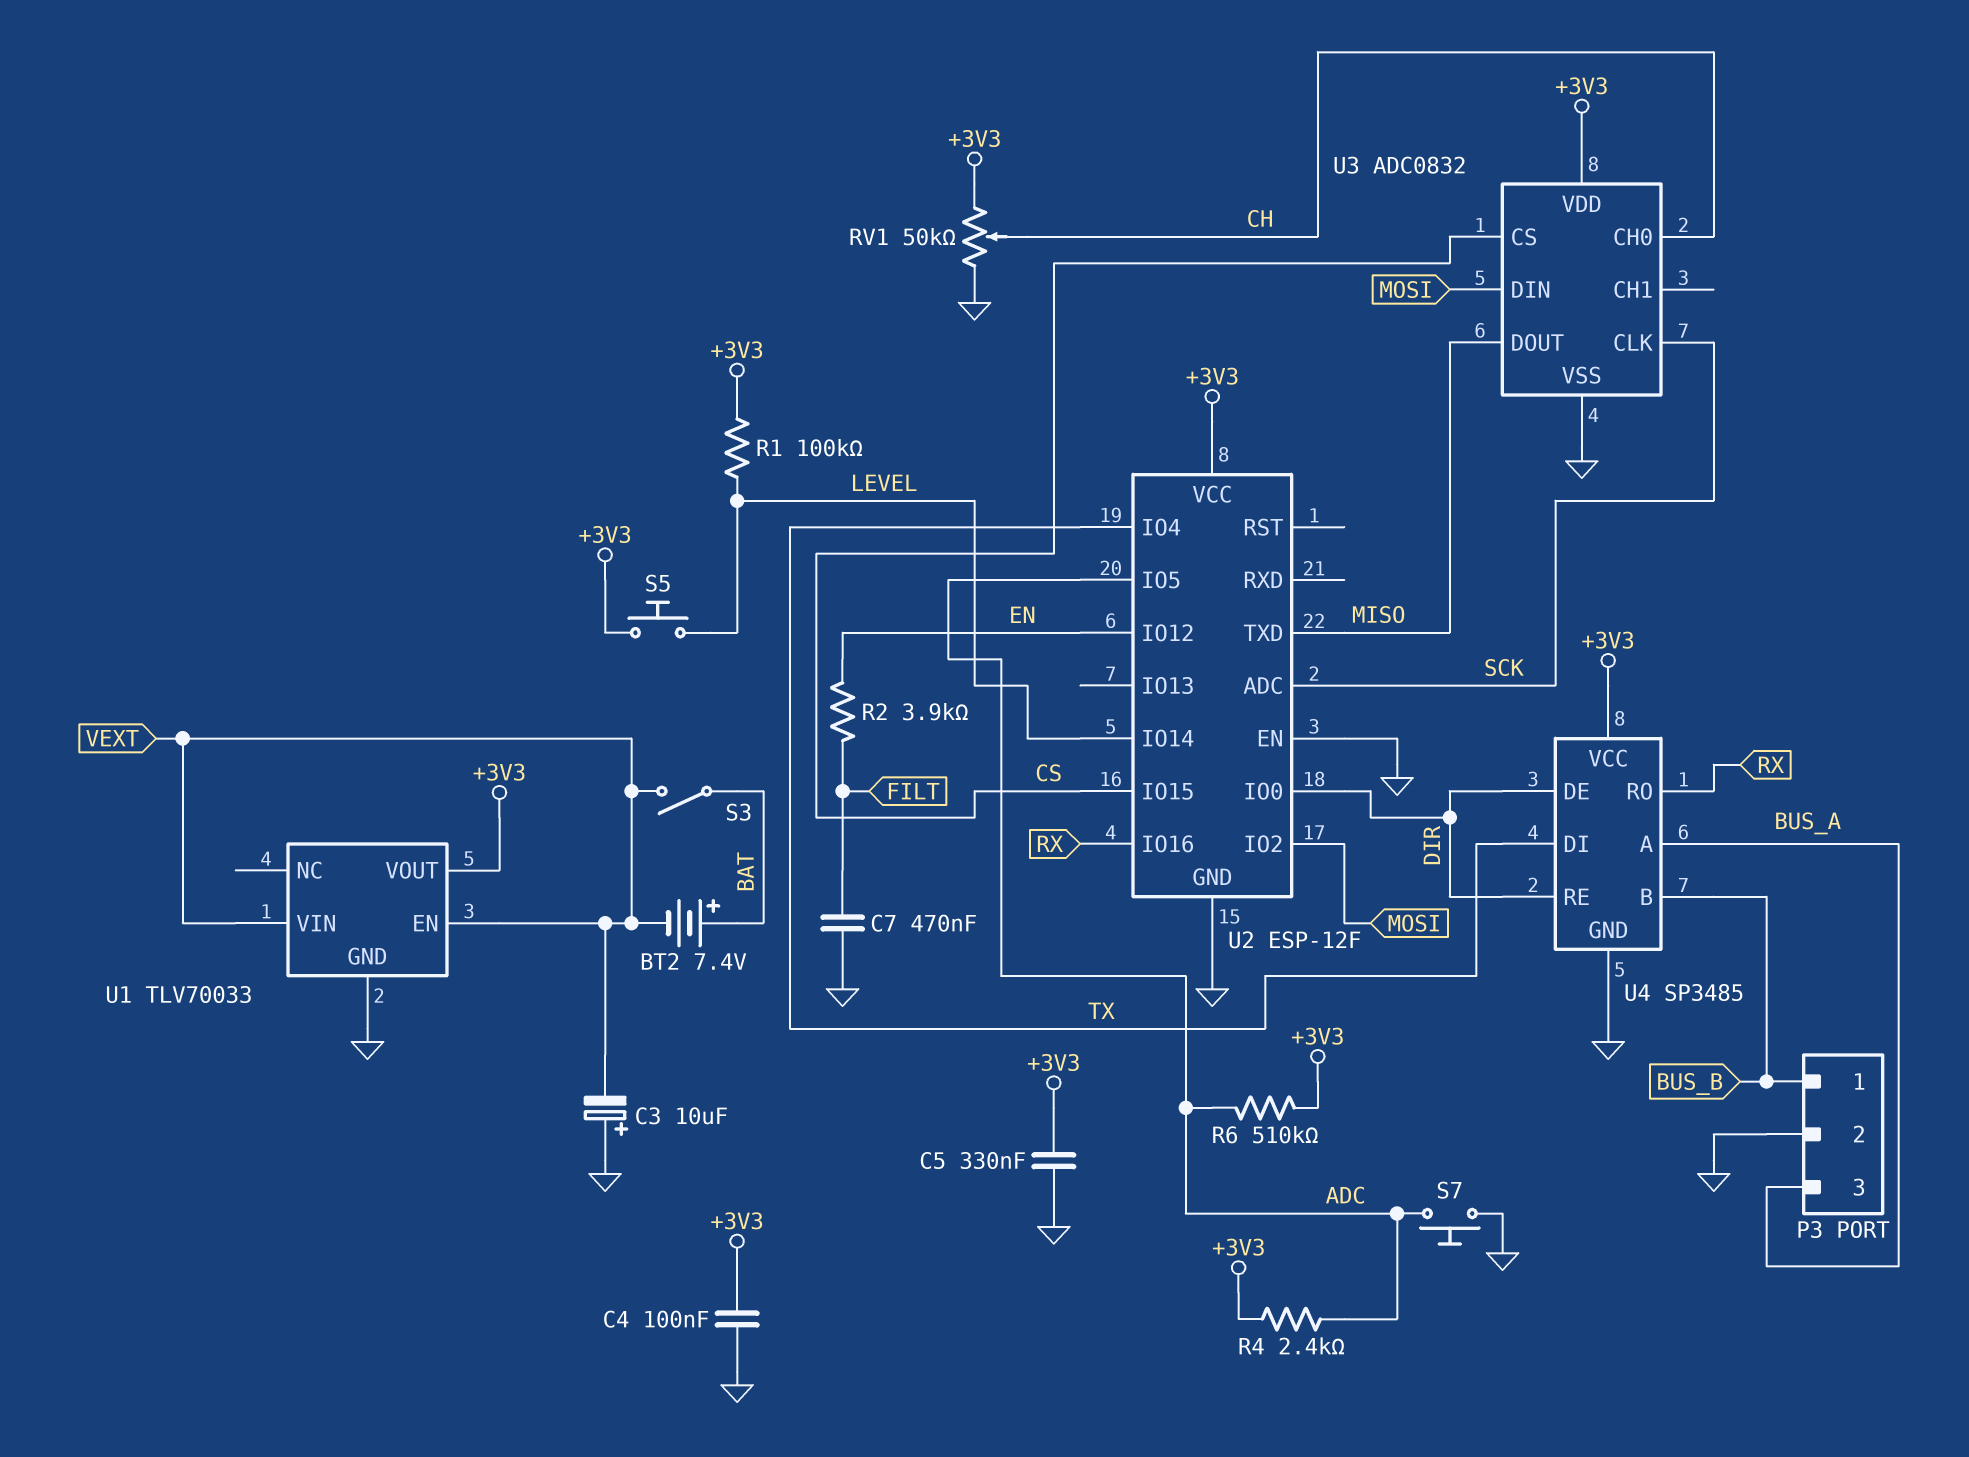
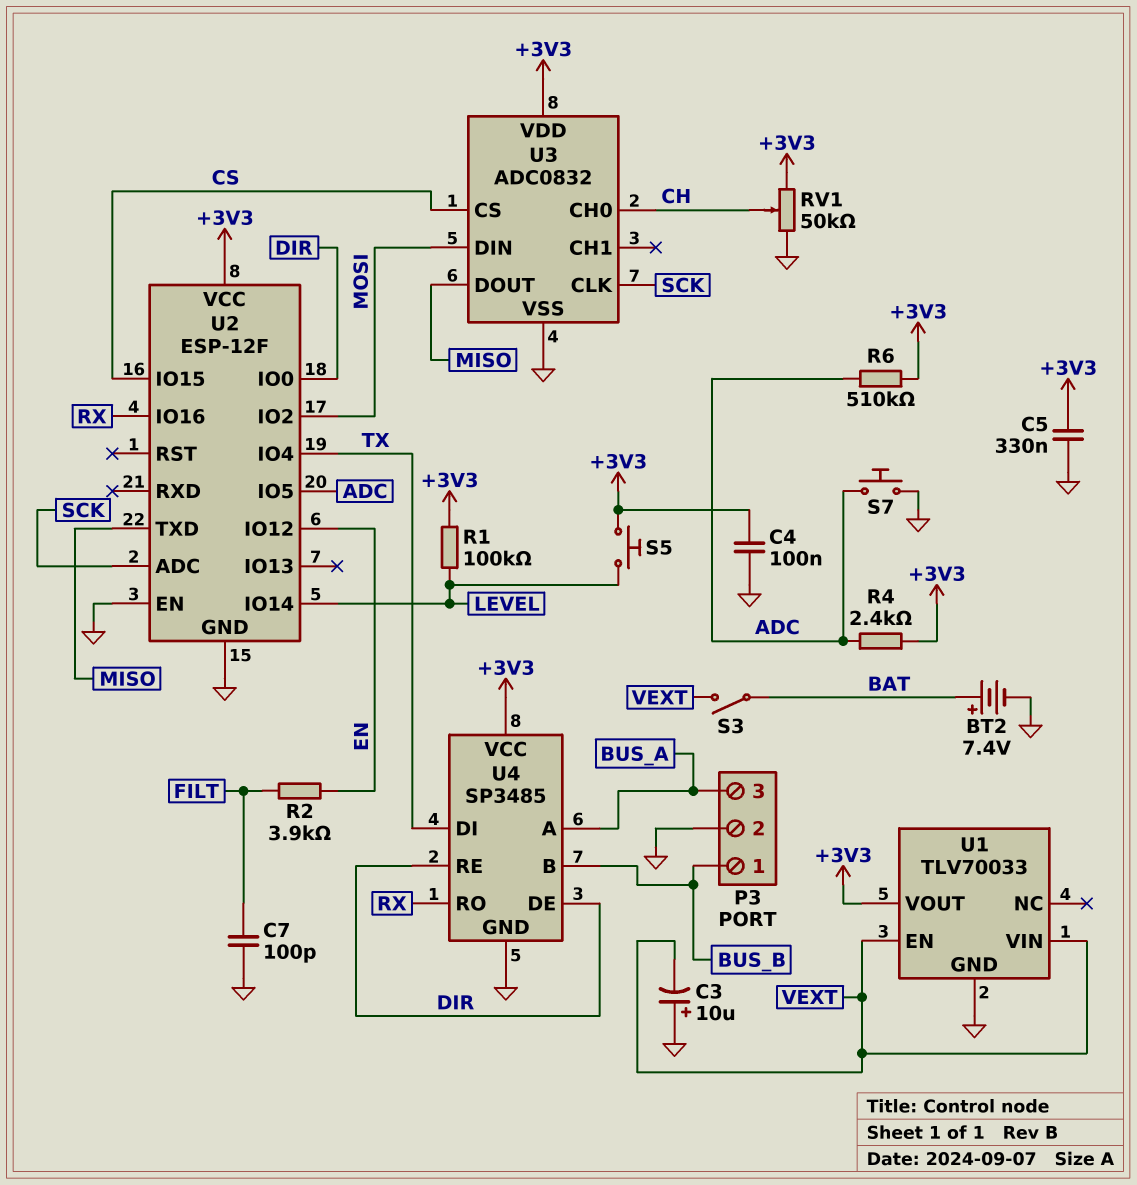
BT2: 7.4V (plus BAT, minus VEXT) -> 7.4V (plus BAT, minus GND)
C7: 470nF (FILT, GND) -> 100pF (FILT, GND)

